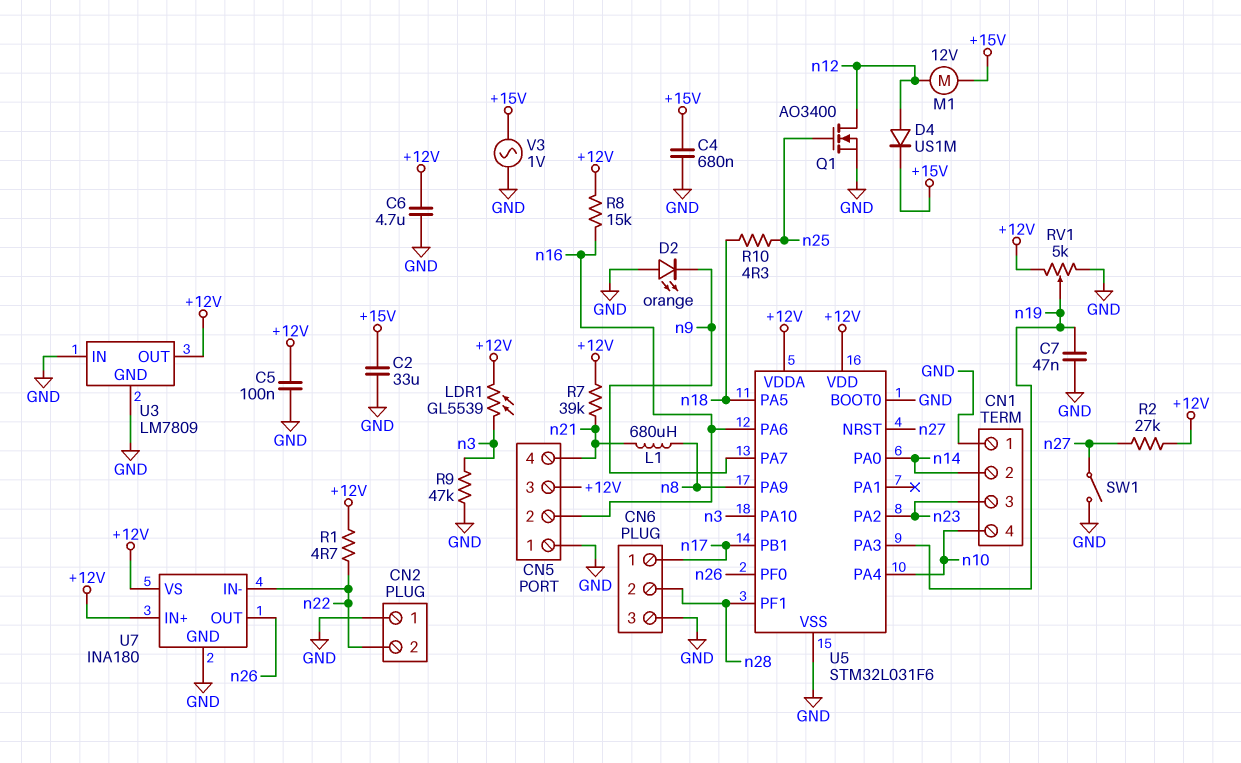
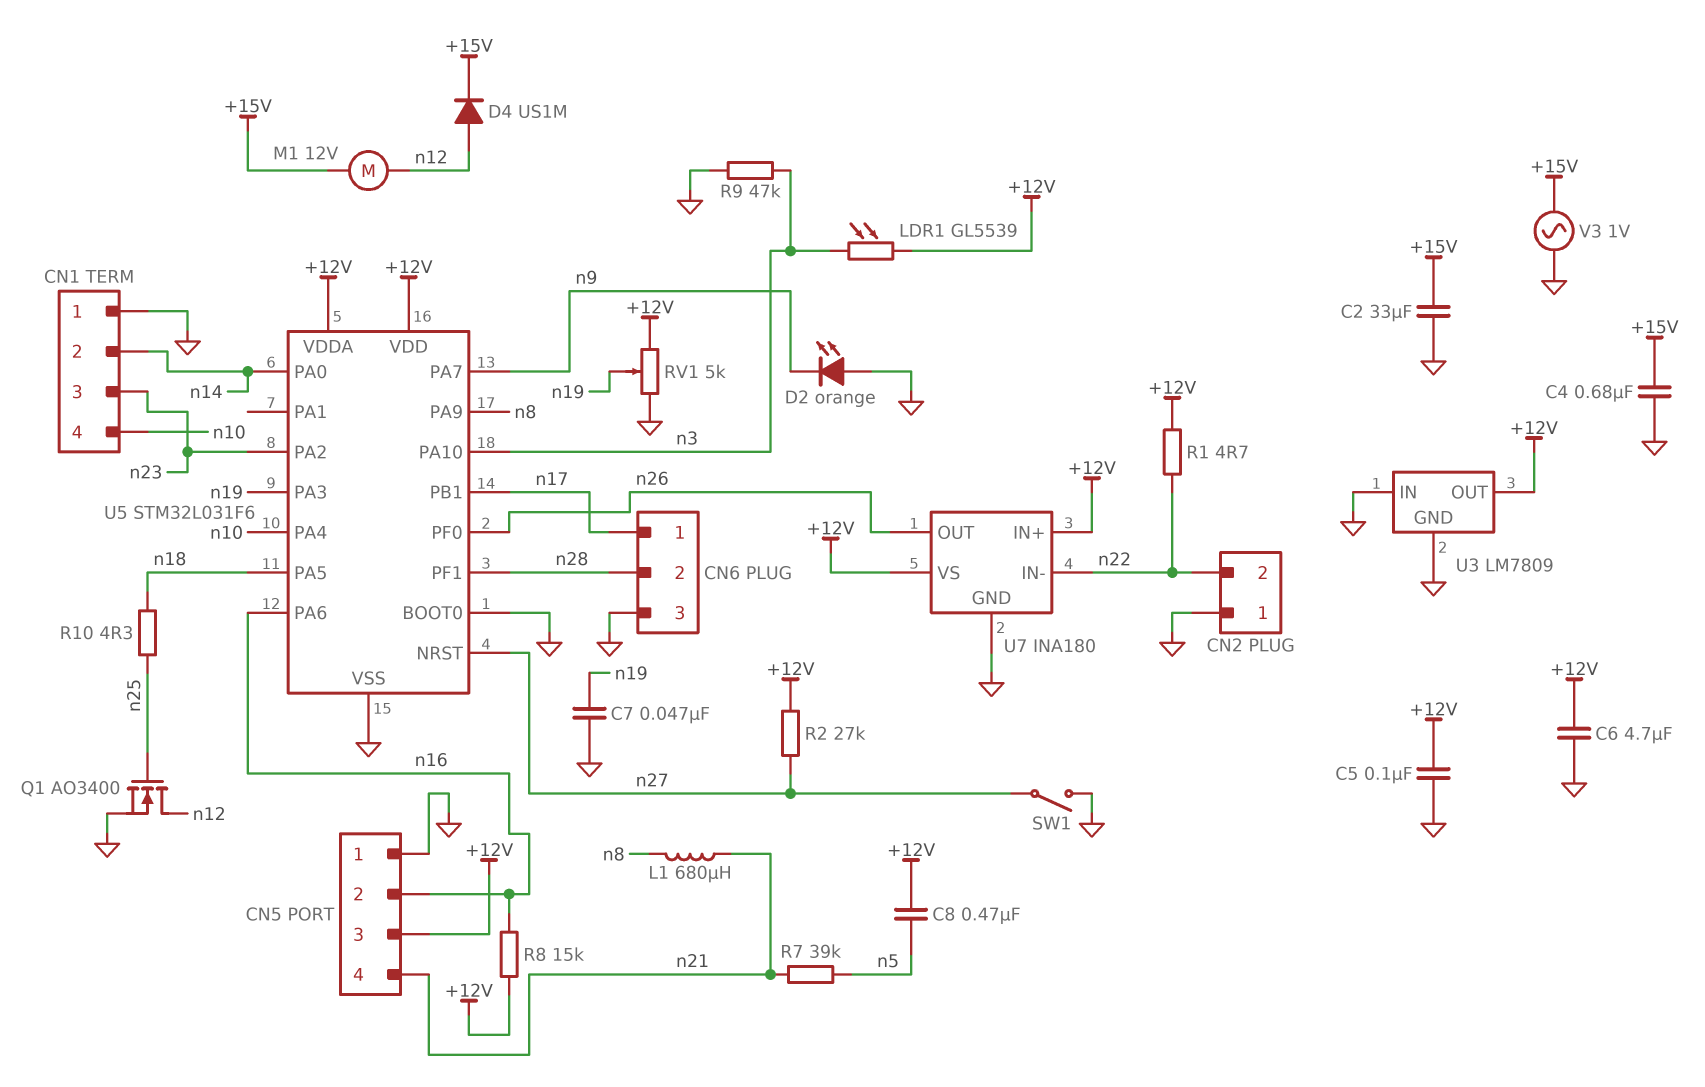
C8: none -> 470nF (+12V, n5)
R7: 39k (+12V, n21) -> 39k (n5, n21)

